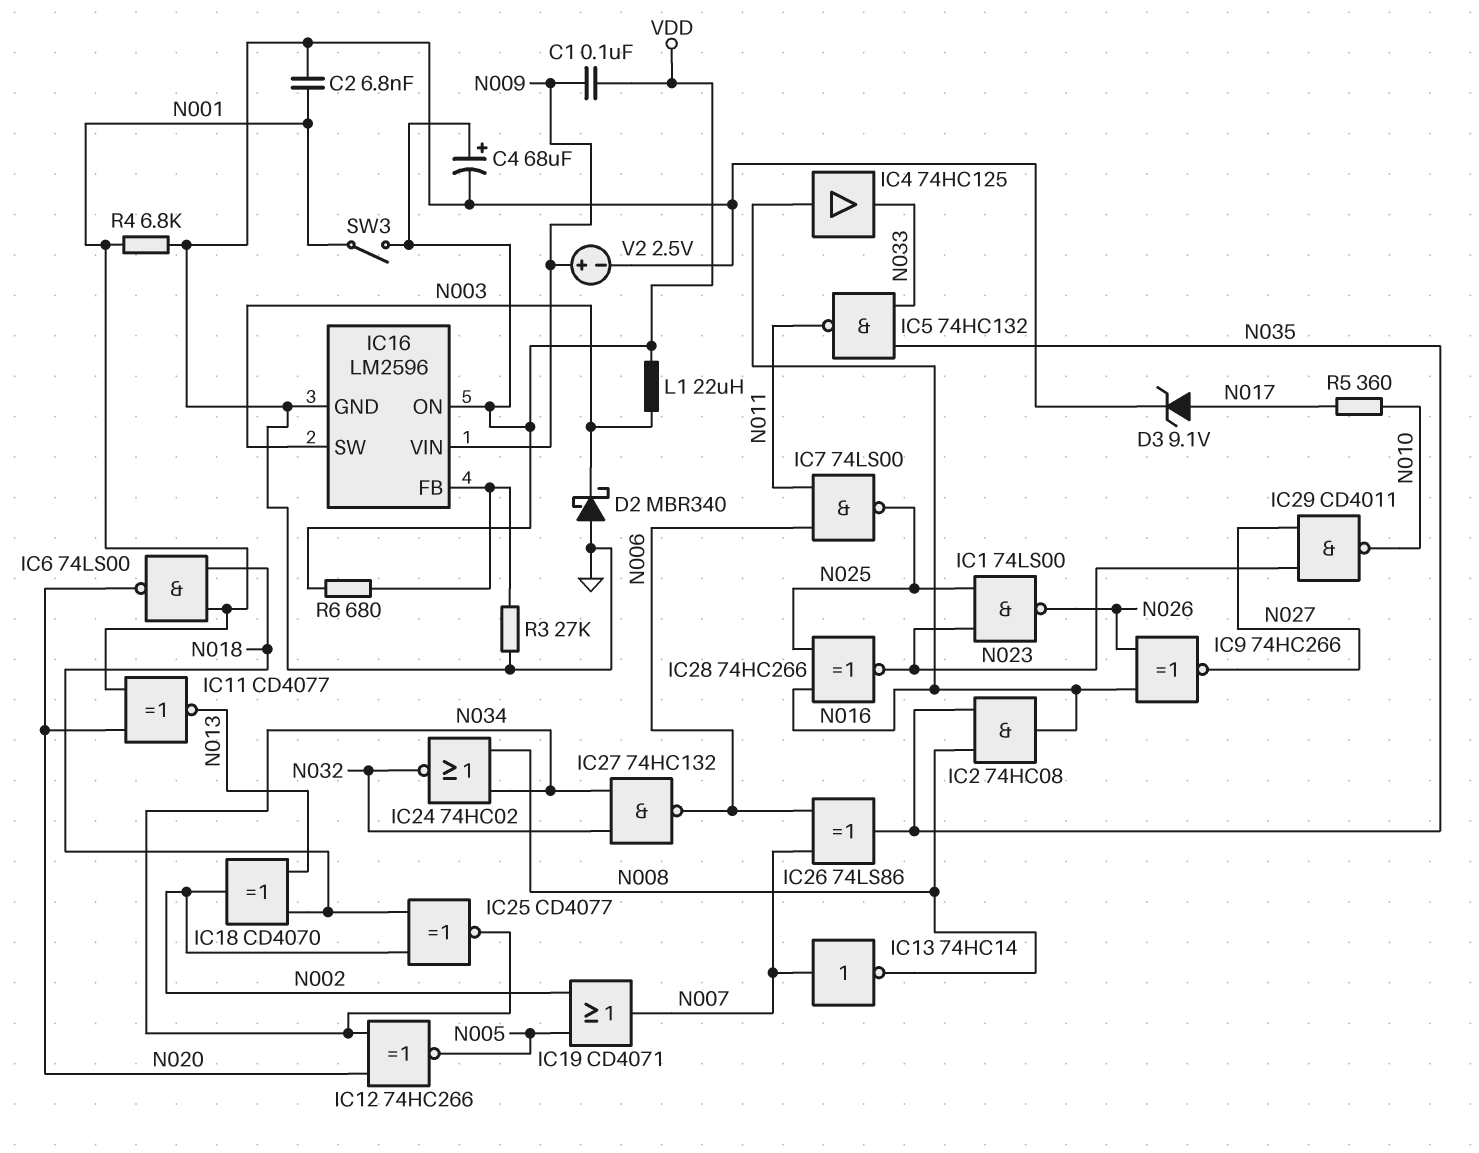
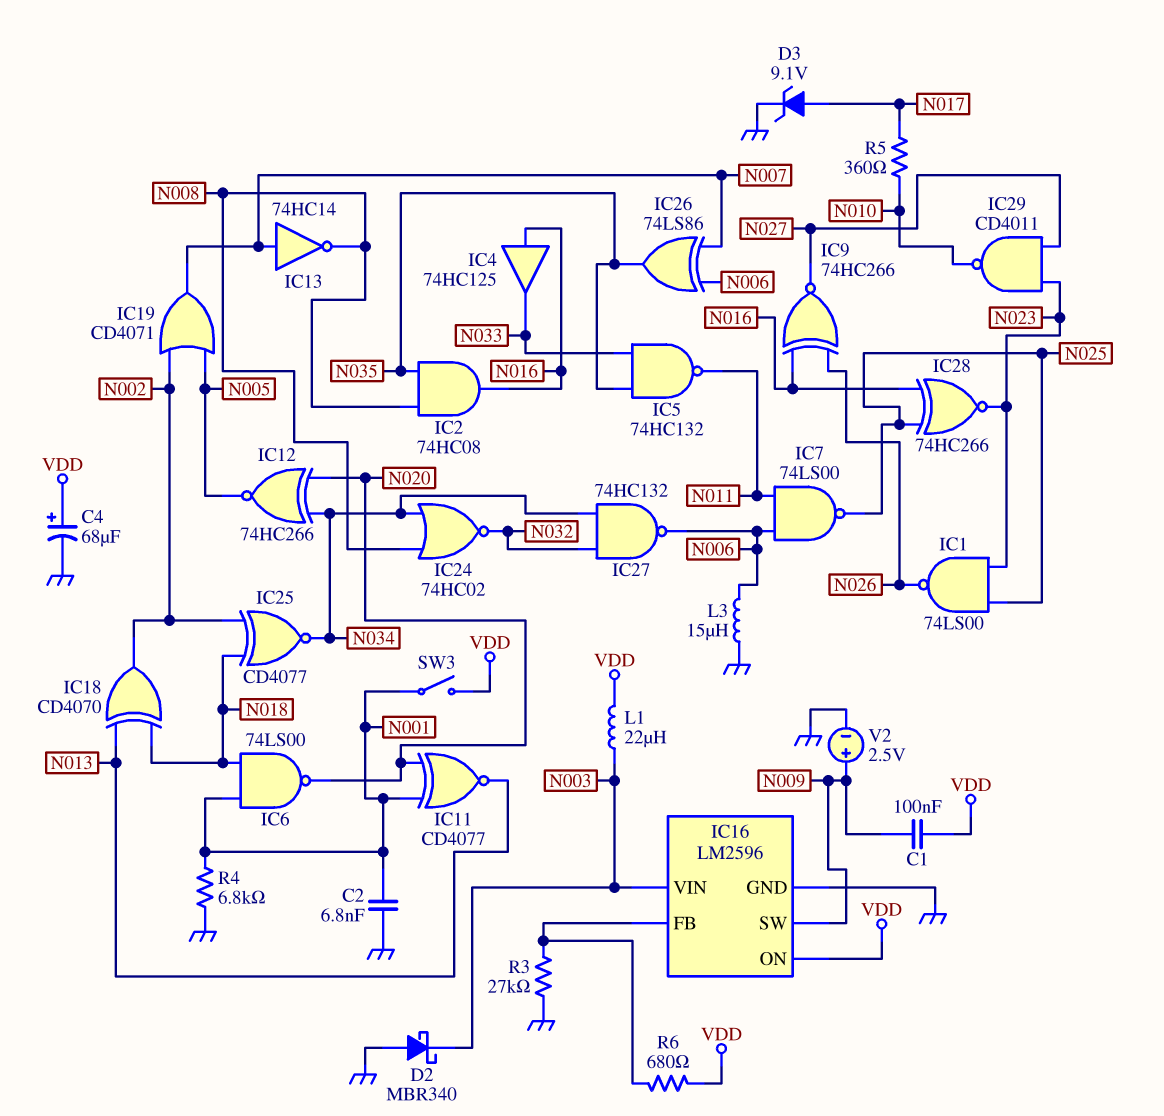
IC16 pin SW: N003 -> N009
IC16 pin VIN: N009 -> N003
L3: none -> 15uH (GND, N006)

